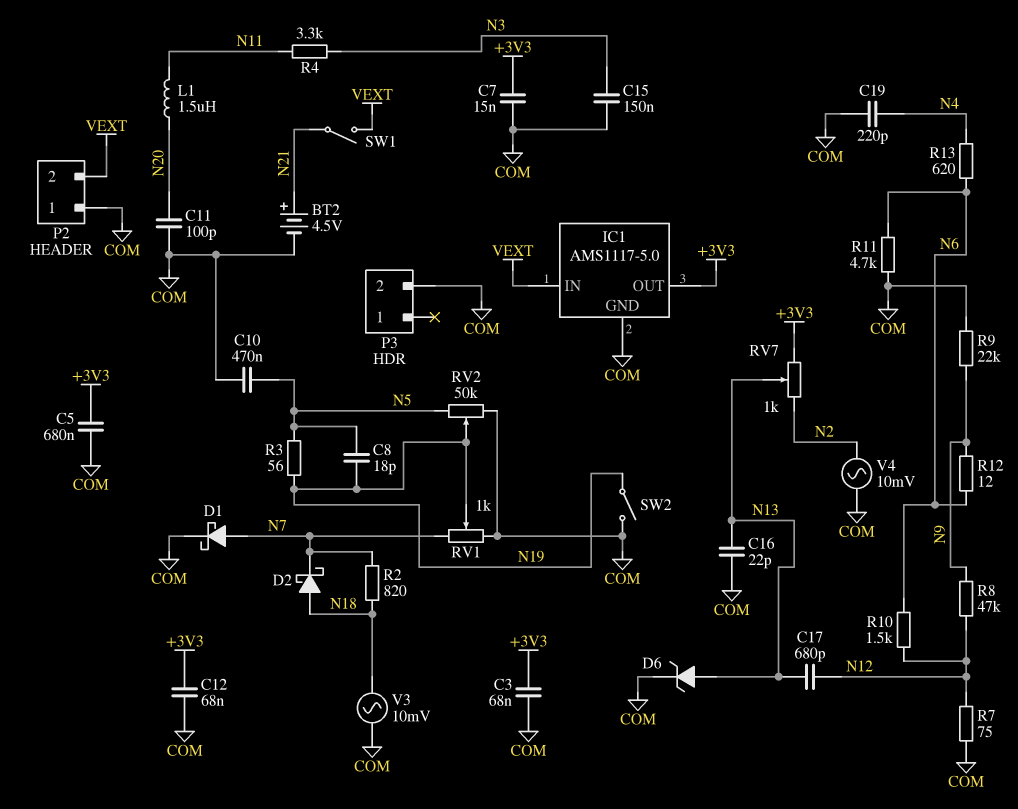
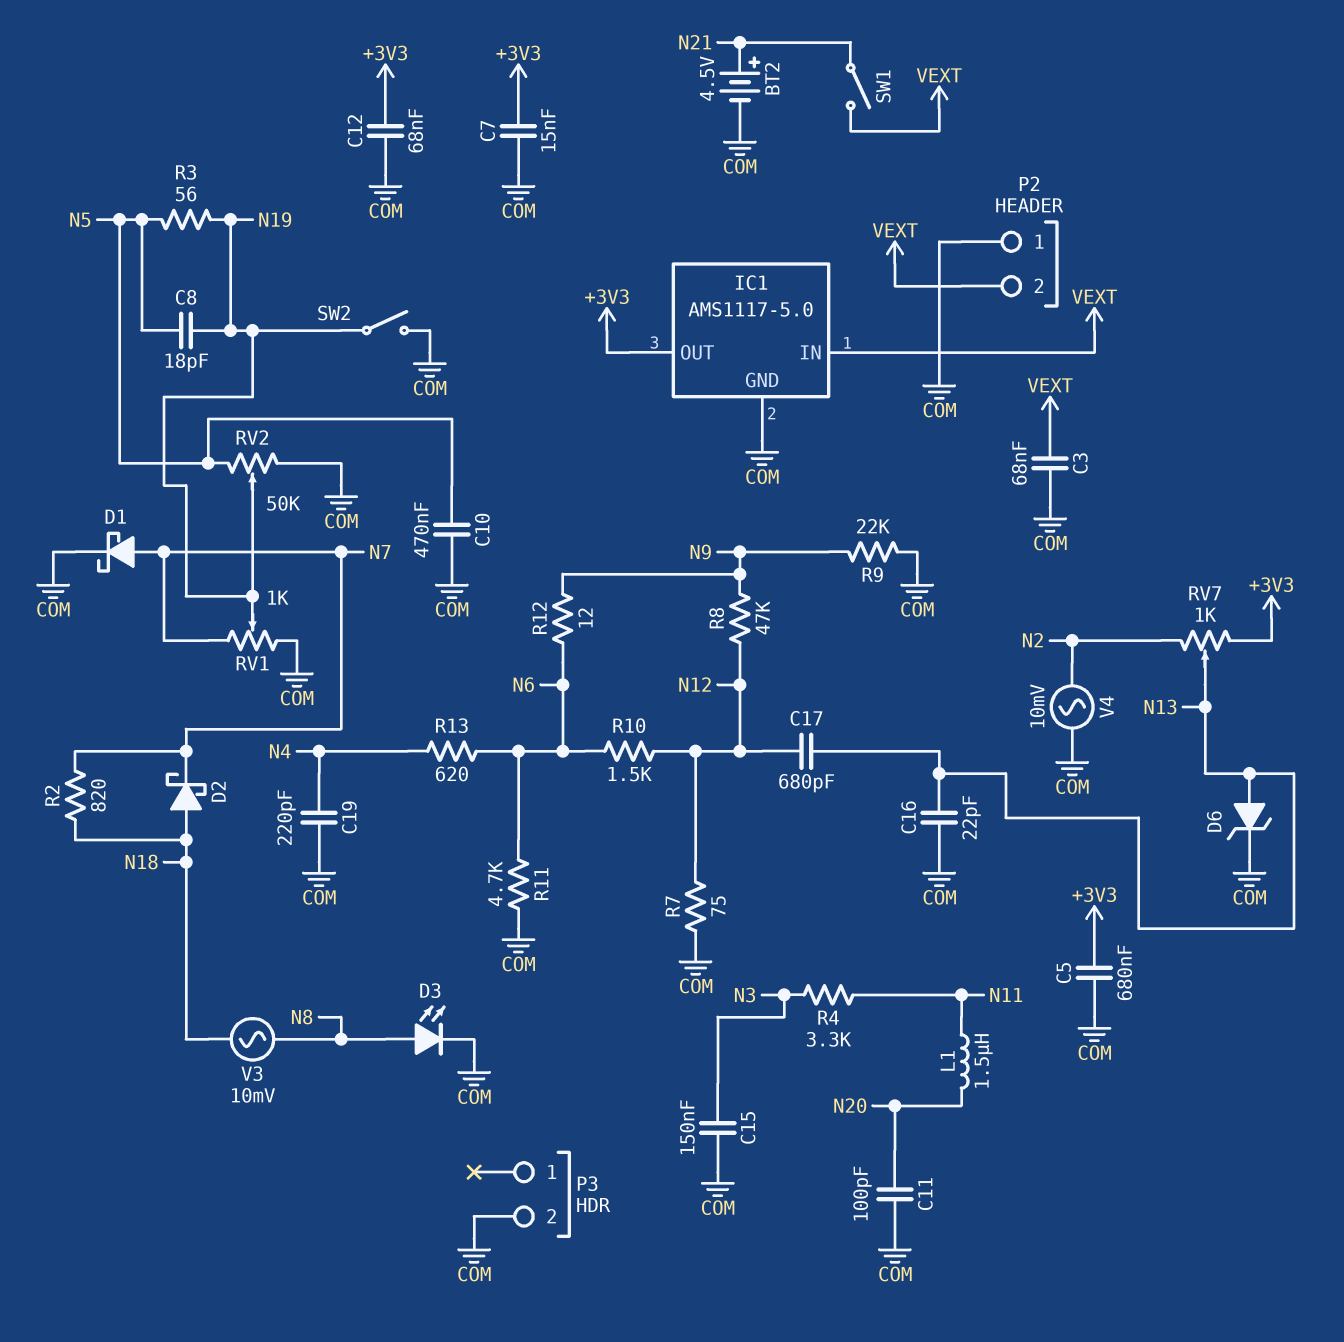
C3: 68nF (+3V3, COM) -> 68nF (COM, VEXT)
D3: none -> LED (A N8, K COM)
V3: AC 10mV (COM, N18) -> AC 10mV (N8, N18)

